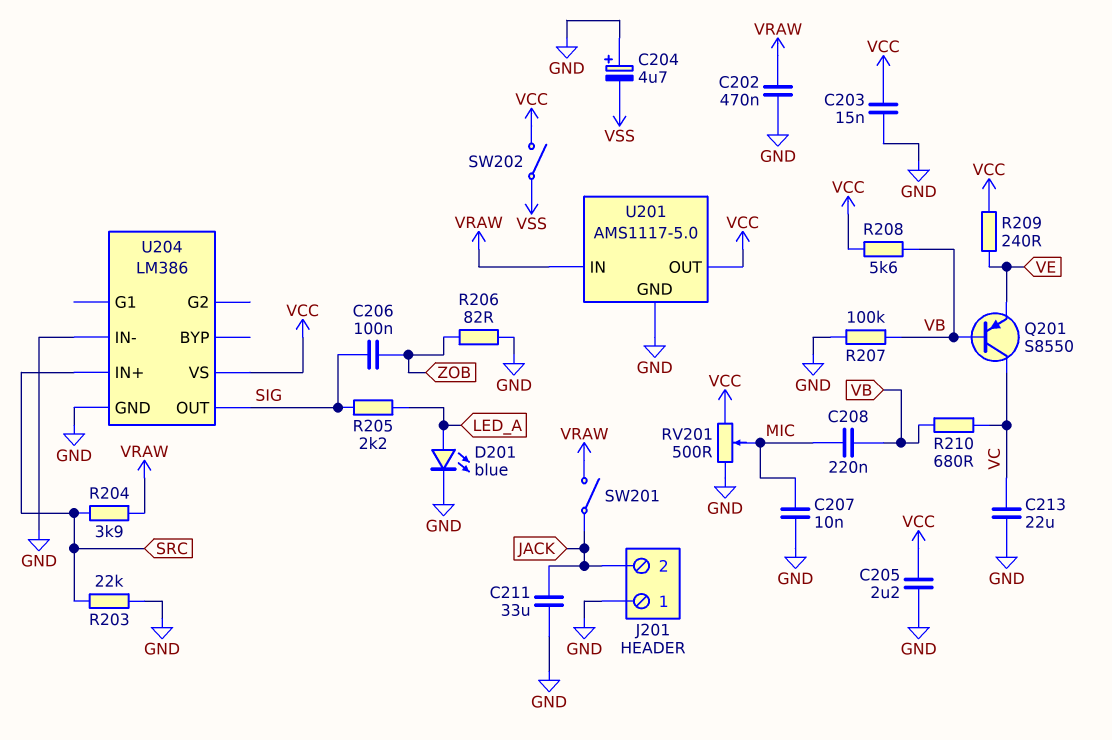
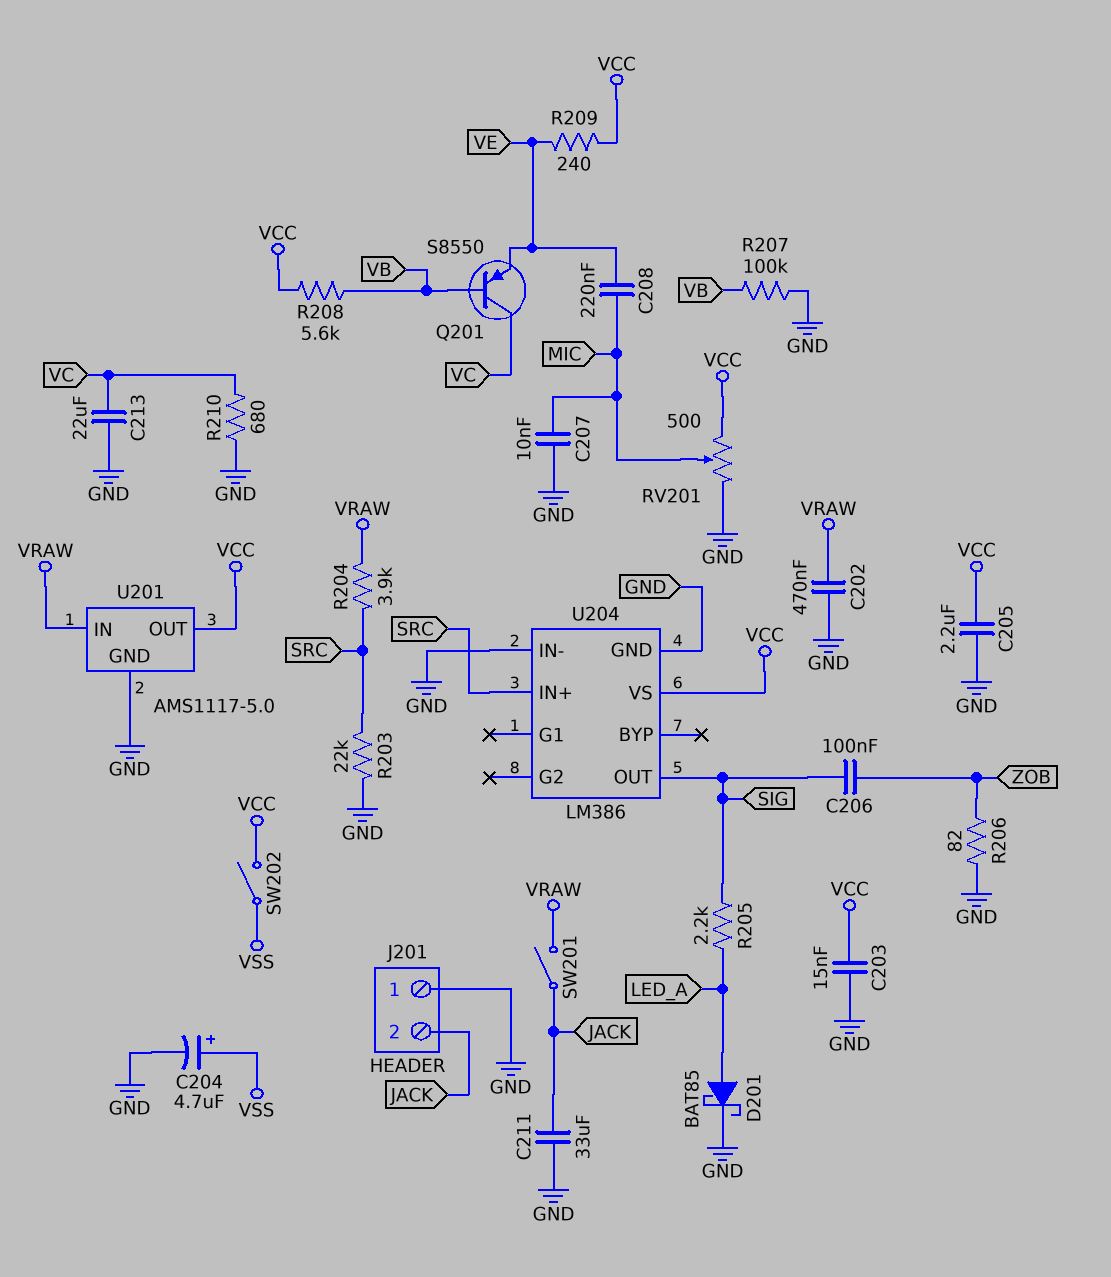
C204: 4.7uF (plus GND, minus VSS) -> 4.7uF (plus VSS, minus GND)
C208: 220nF (MIC, VB) -> 220nF (MIC, VE)
D201: LED blue (A LED_A, K GND) -> schottky BAT85 (A LED_A, K GND)
R210: 680 (VB, VC) -> 680 (GND, VC)

